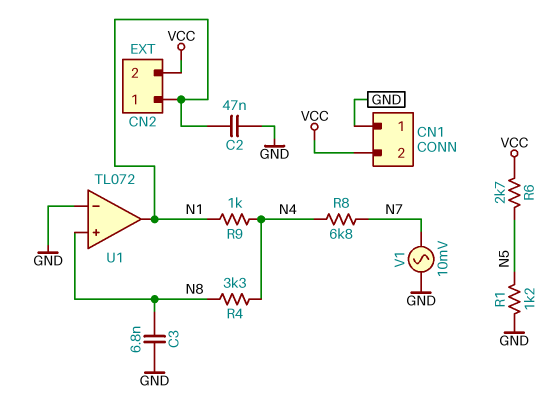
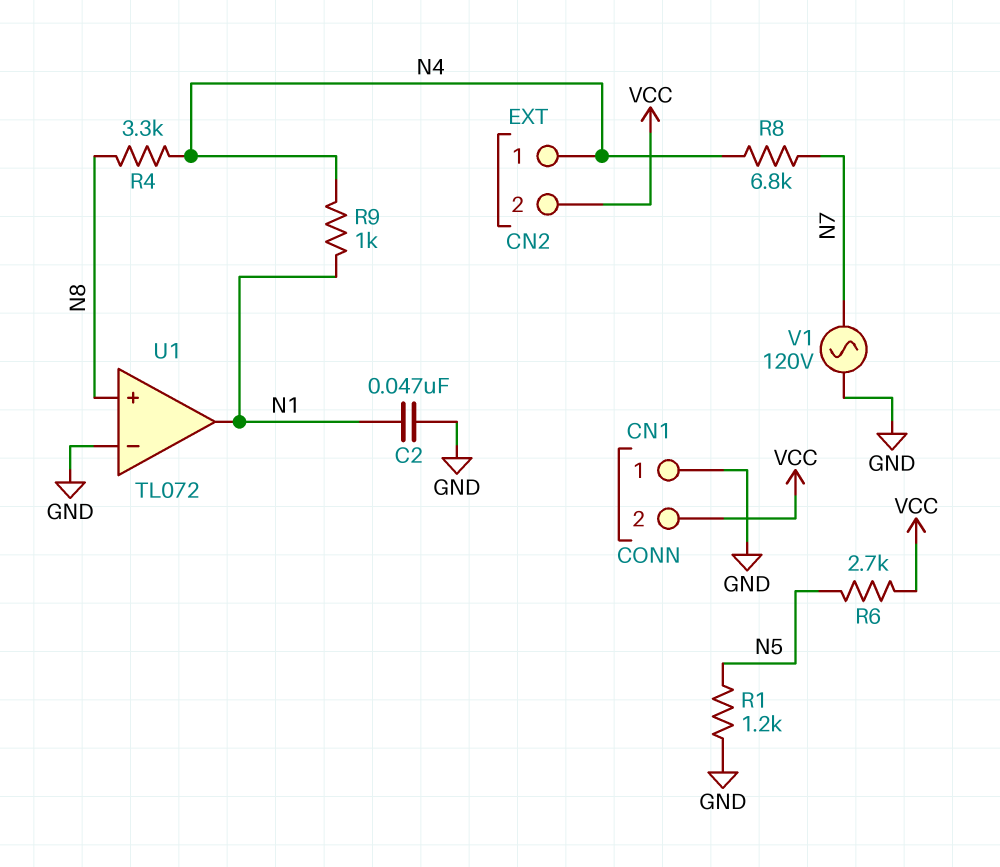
C3: 6.8nF (GND, N8) -> none
CN2 pin 1: N1 -> N4
V1: AC 10mV (GND, N7) -> AC 120V (GND, N7)

